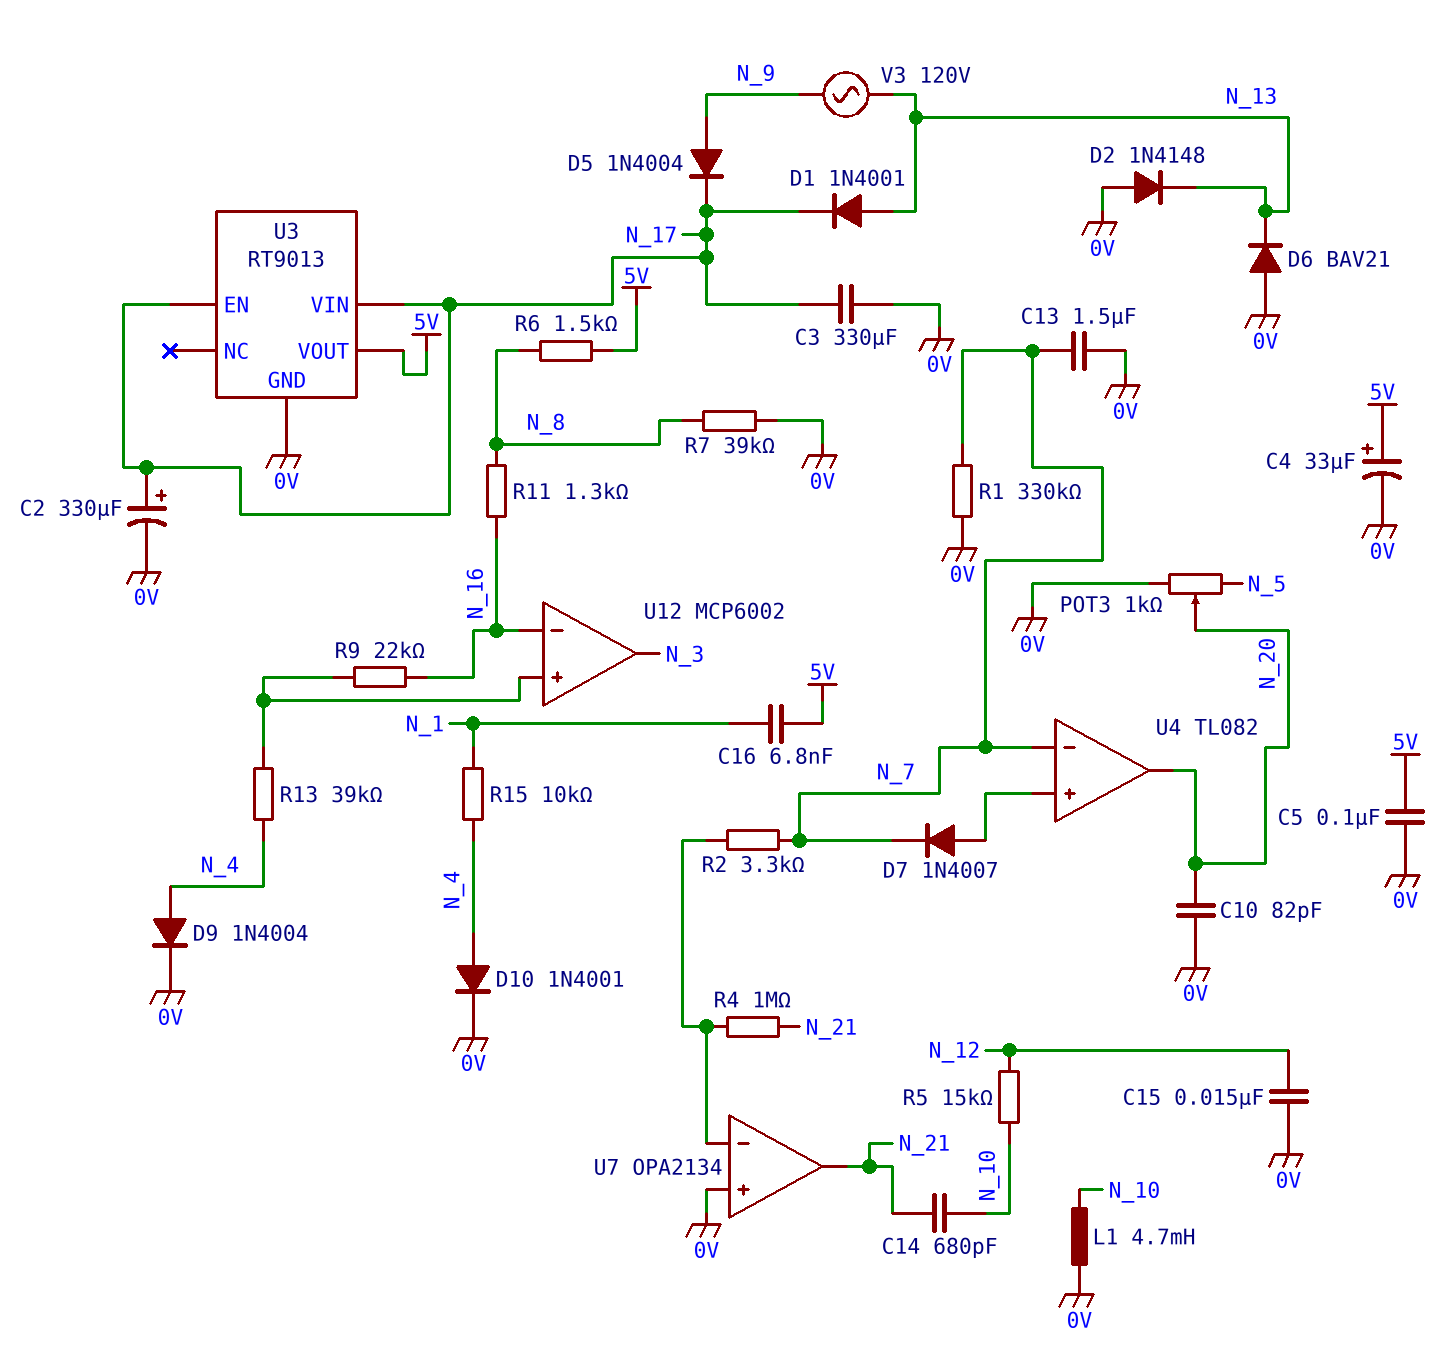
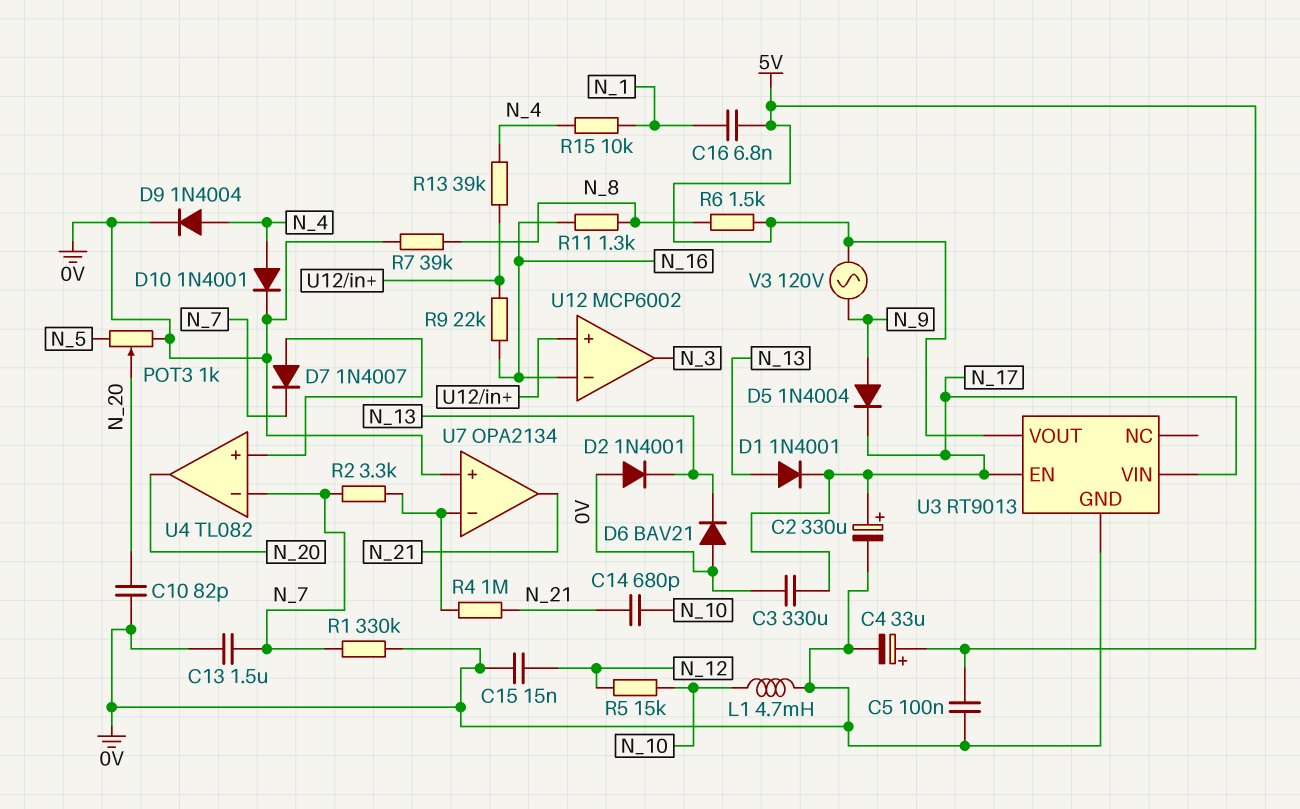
D2: diode 1N4148 (A 0V, K N_13) -> diode 1N4001 (A 0V, K N_13)
V3: AC 120V (N_9, N_13) -> AC 120V (5V, N_9)

